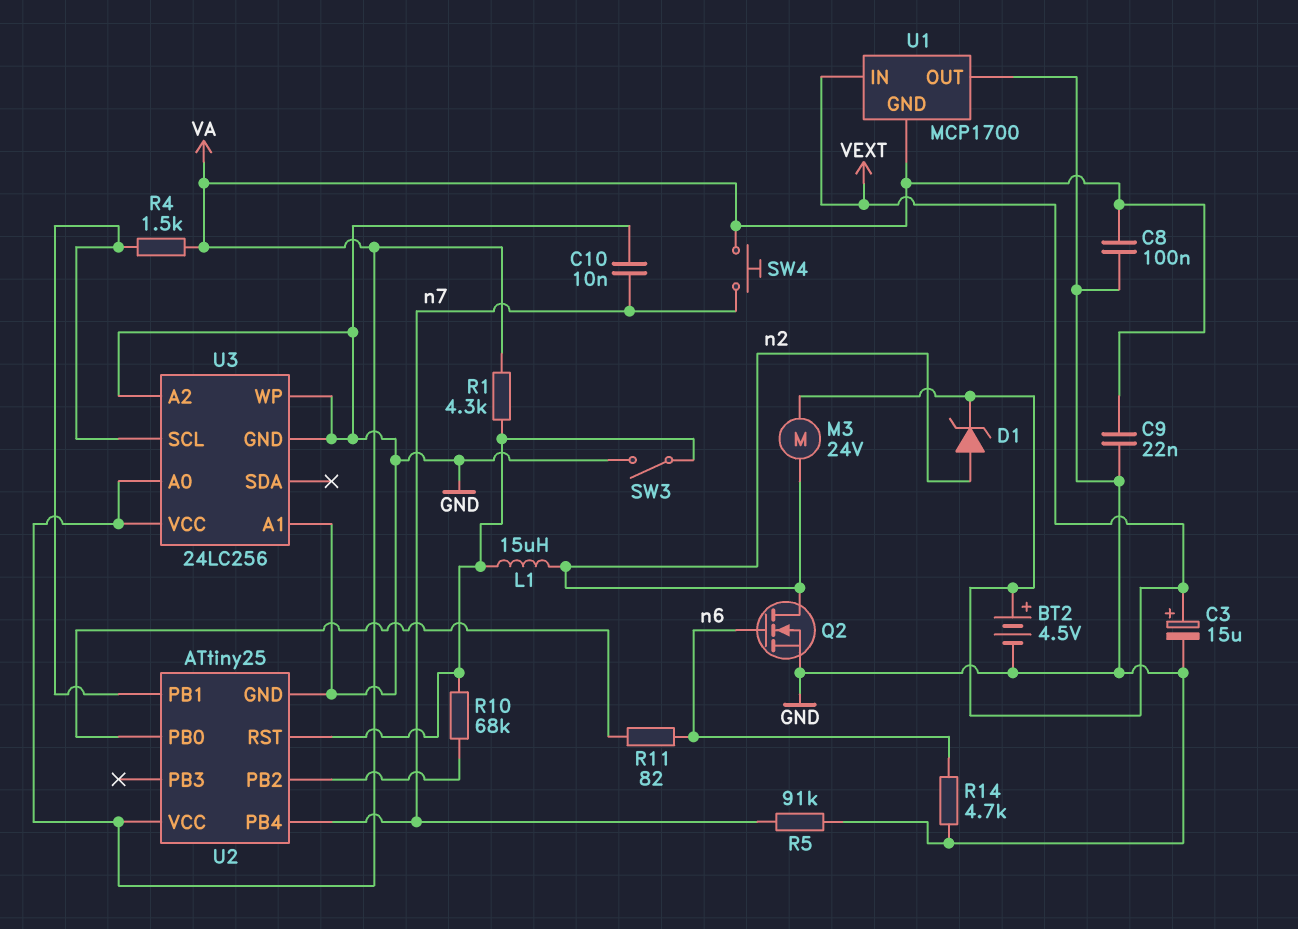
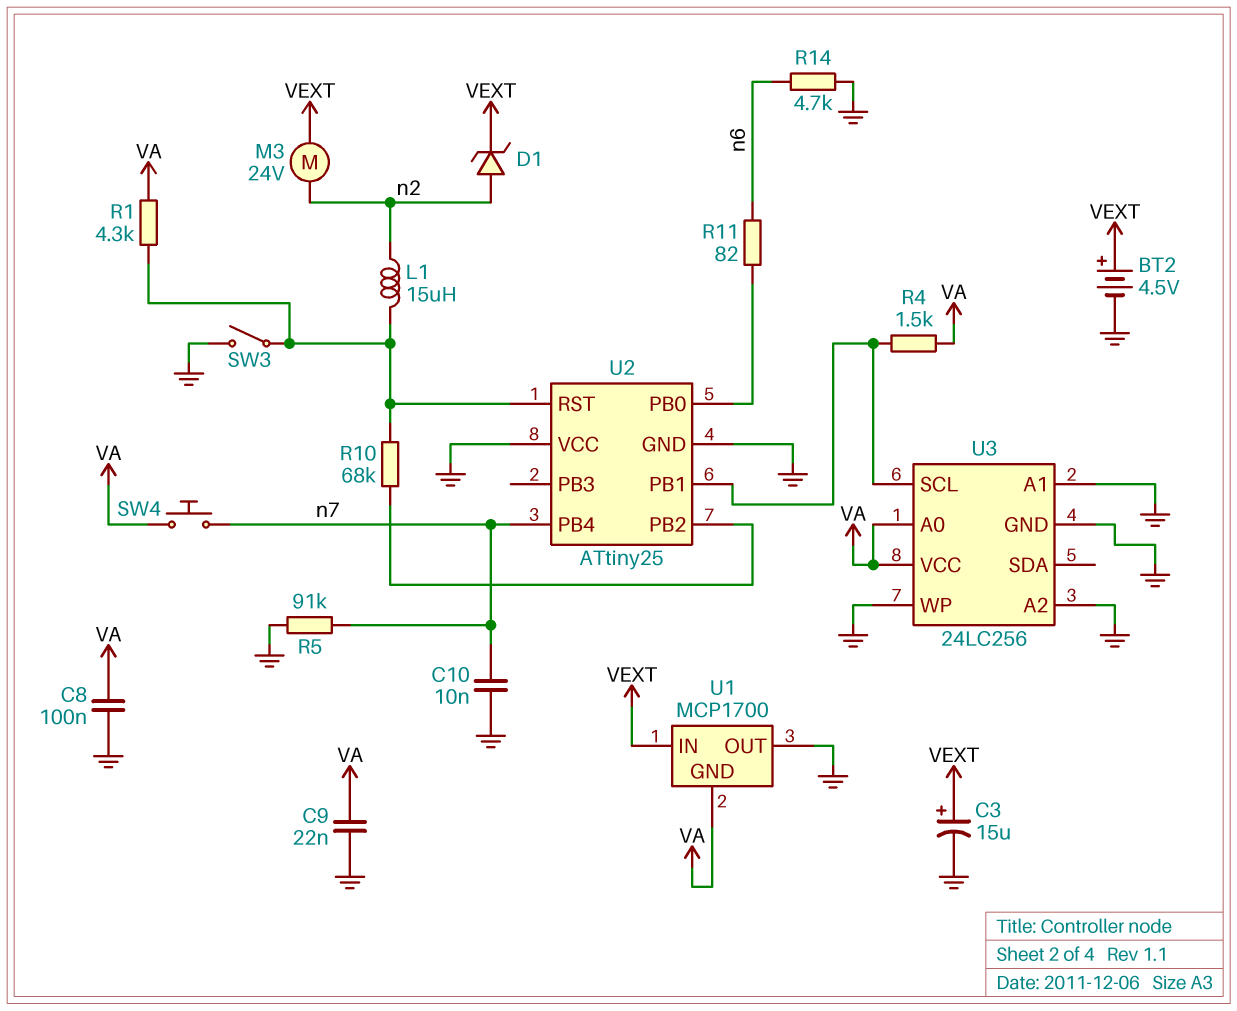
Q2: NMOS (G n6, D n2, S GND) -> none
U2 pin VCC: VA -> GND

